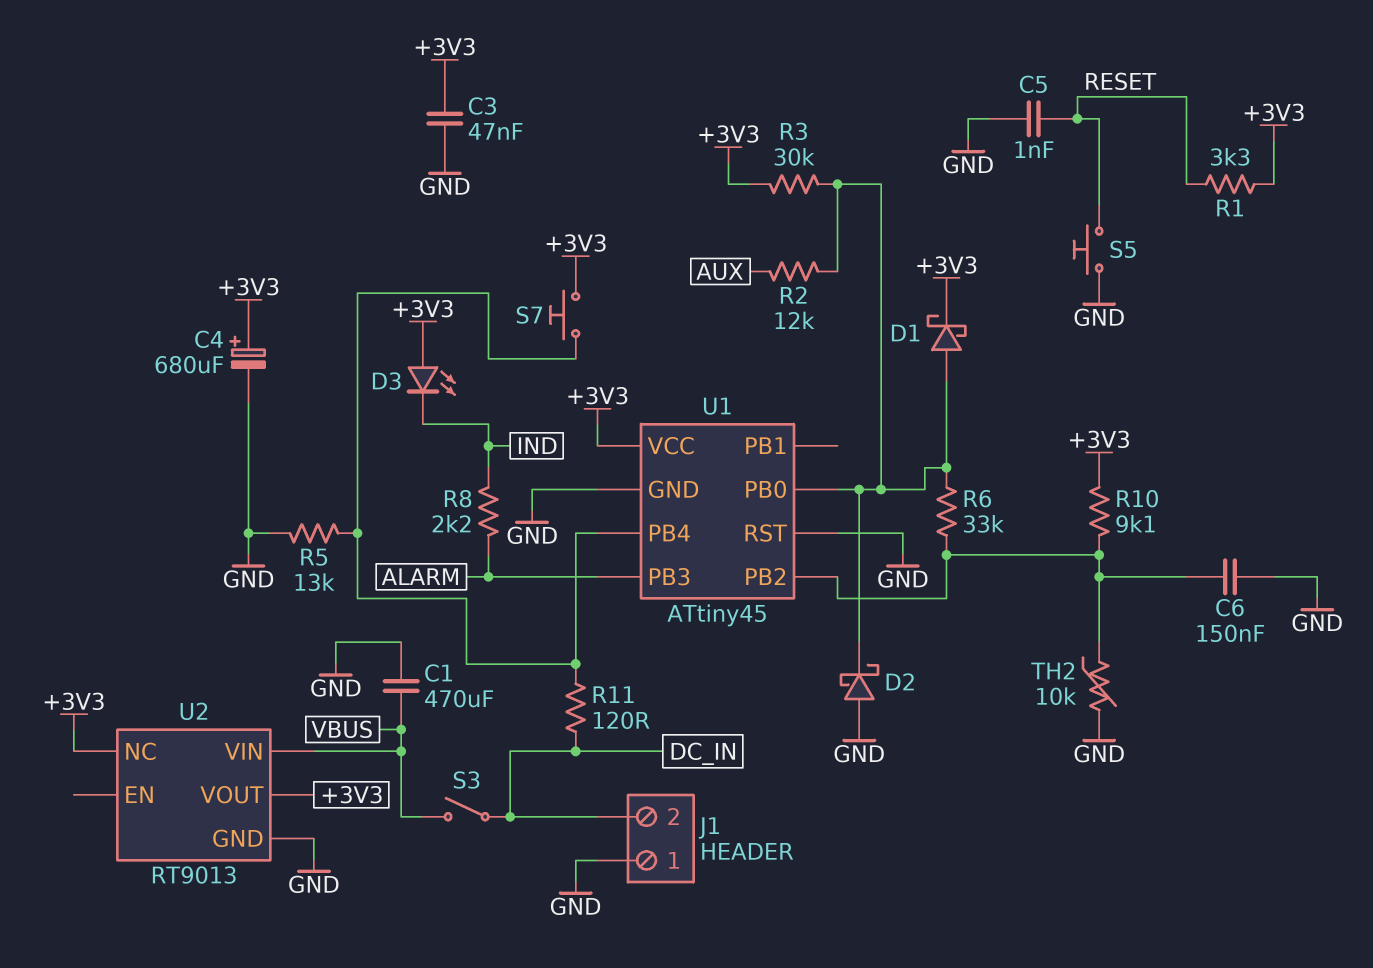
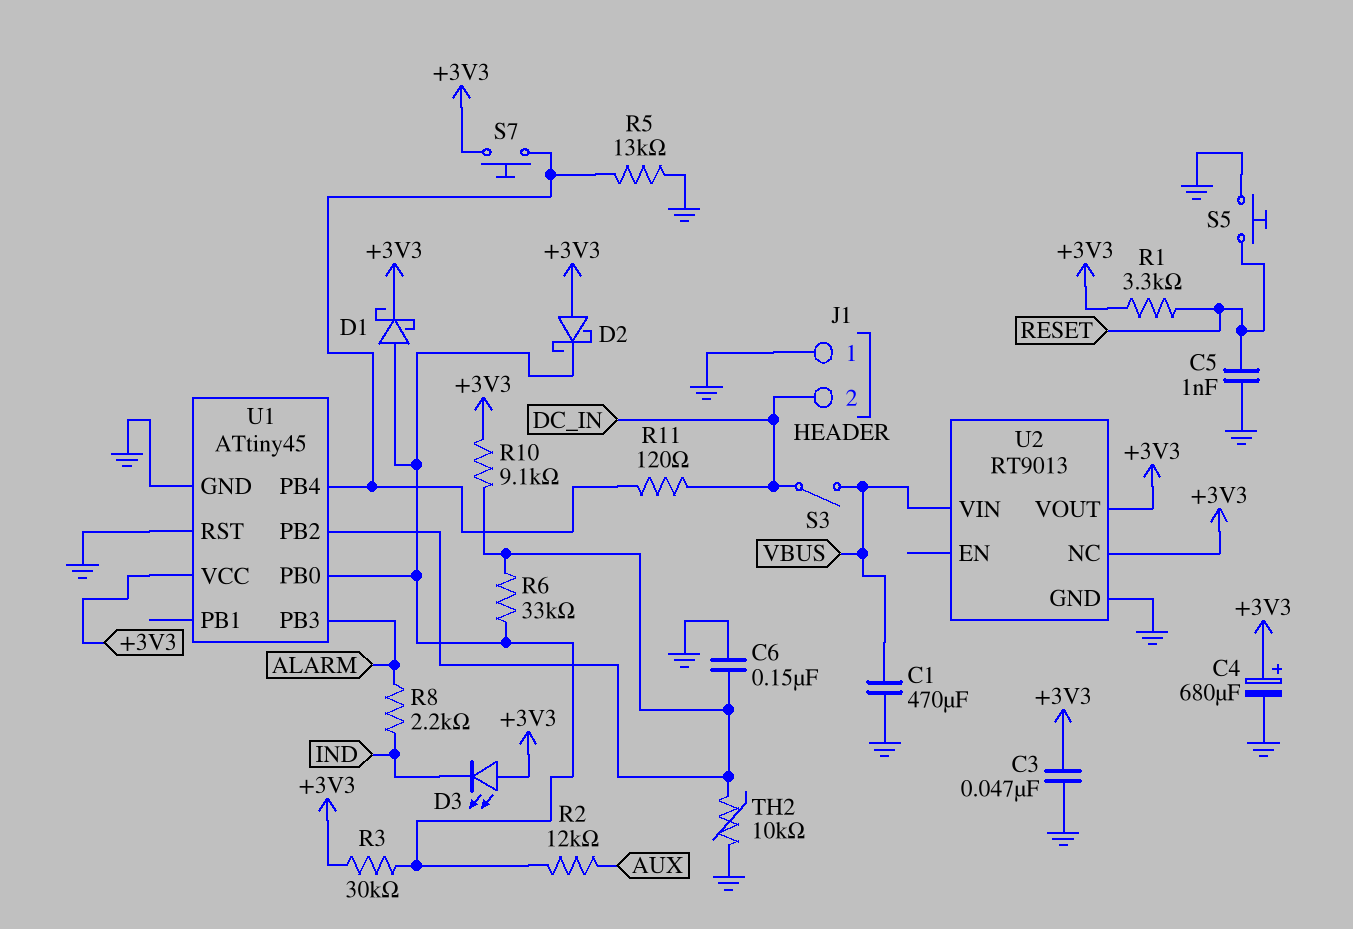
D2: schottky (A GND, K U1/PB0) -> schottky (A +3V3, K U1/PB0)

